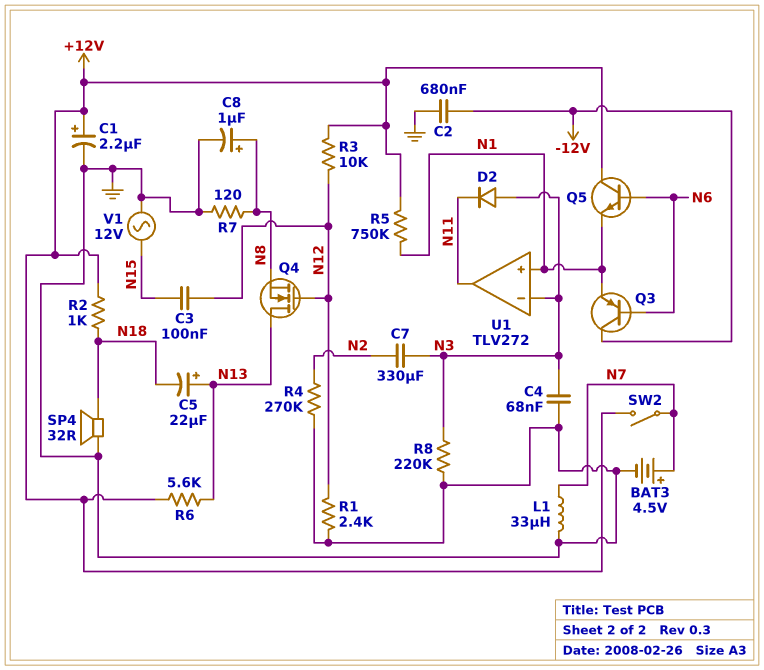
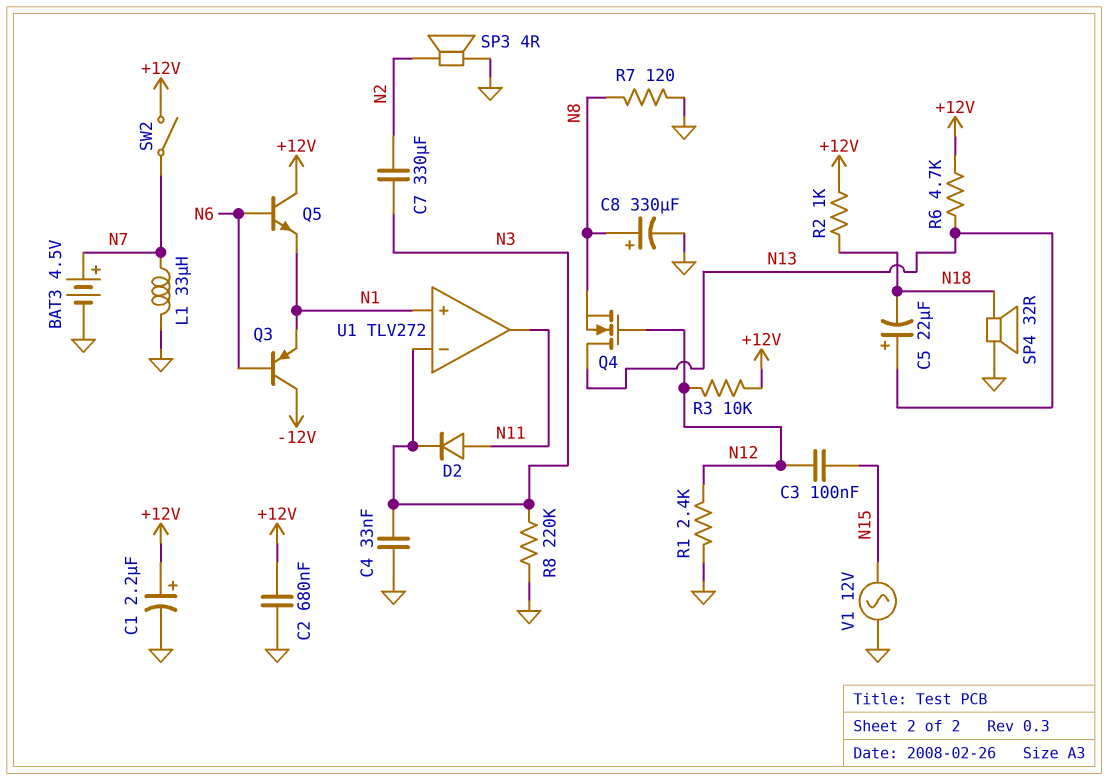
C2: 680nF (-12V, GND) -> 680nF (+12V, GND)
C4: 68nF (GND, N3) -> 33nF (GND, N3)
C8: 1uF (plus N8, minus GND) -> 330uF (plus N8, minus GND)
D2: diode (A N3, K N11) -> diode (A N11, K N3)
R4: 270k (GND, N2) -> none
R5: 750k (+12V, N1) -> none
R6: 5.6k (+12V, N13) -> 4.7k (+12V, N13)
SP3: none -> speaker 4R (GND, N2)

